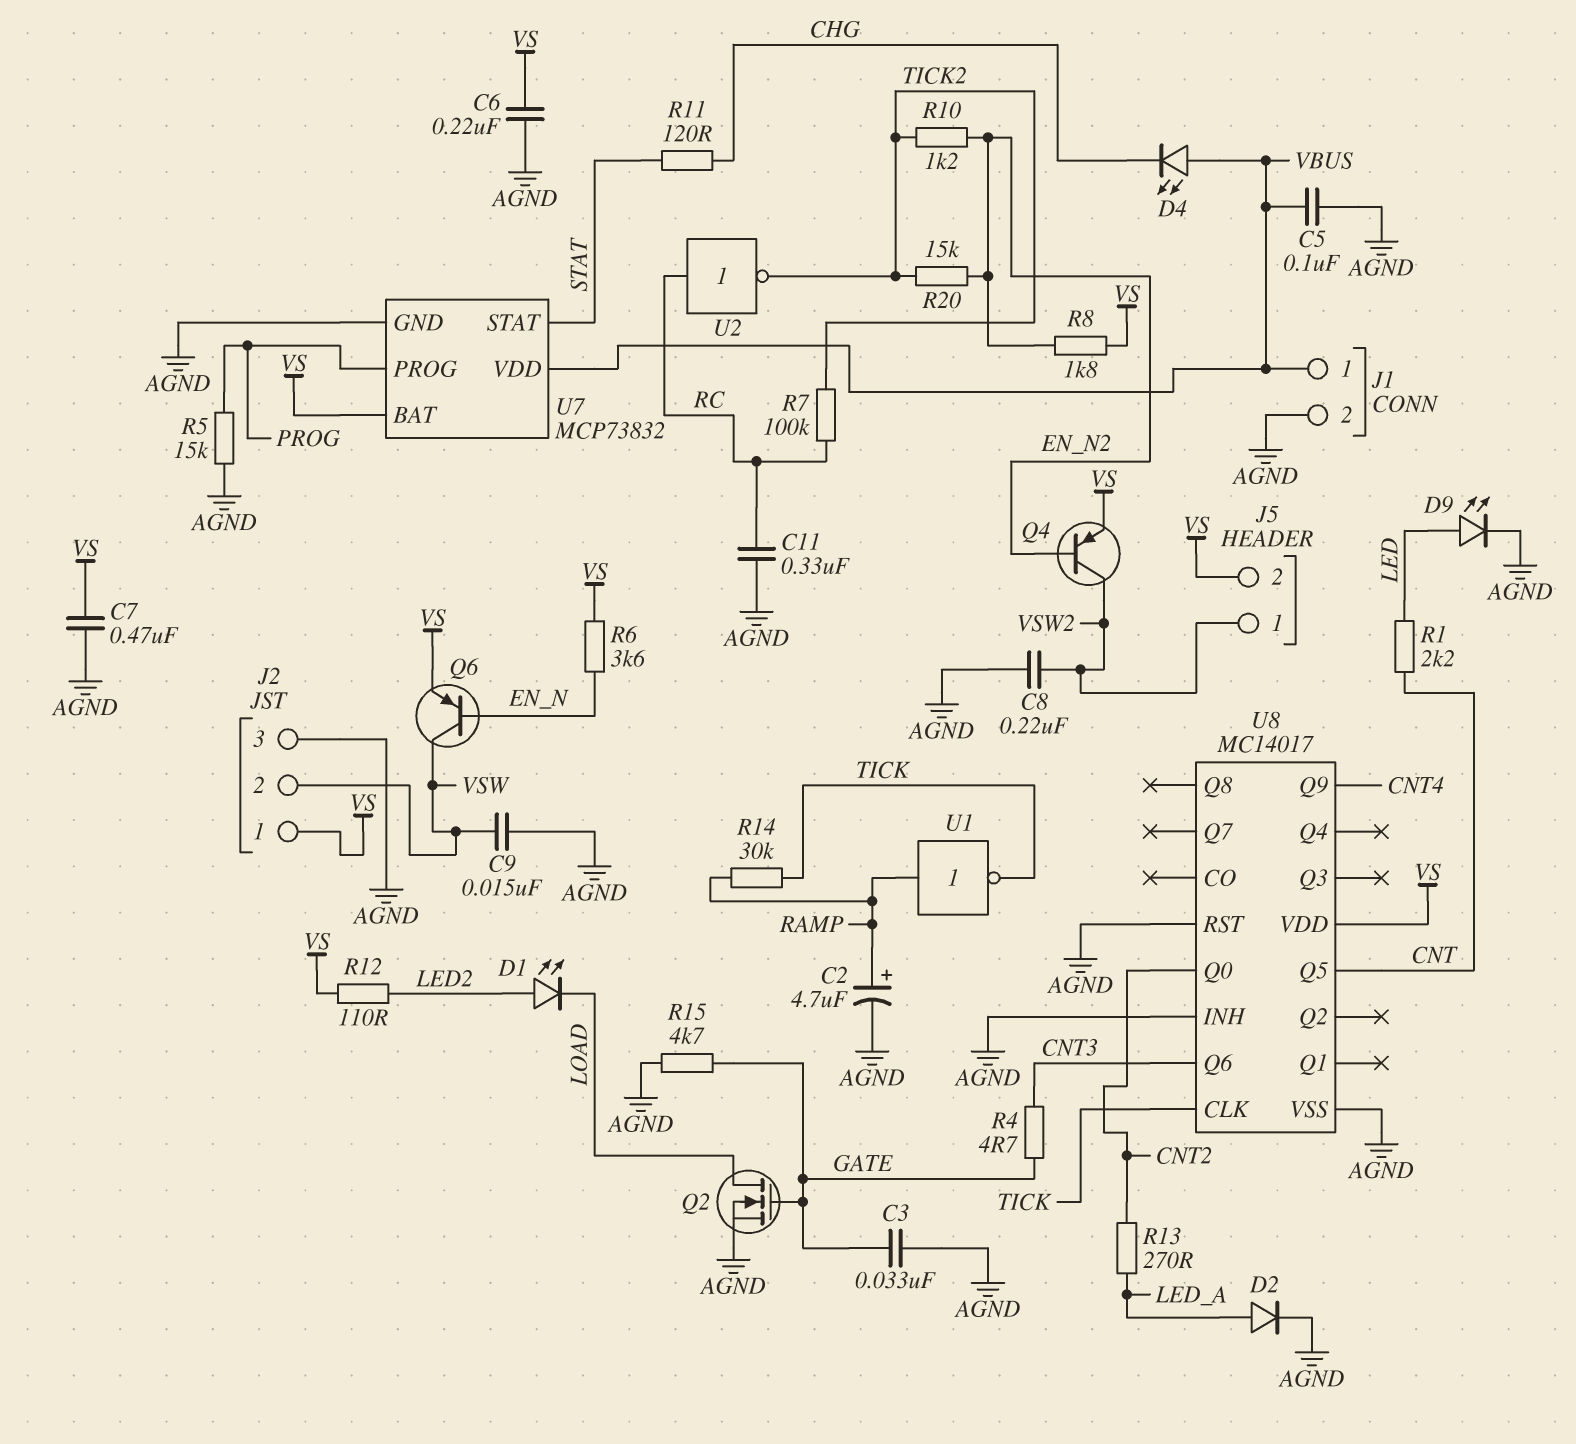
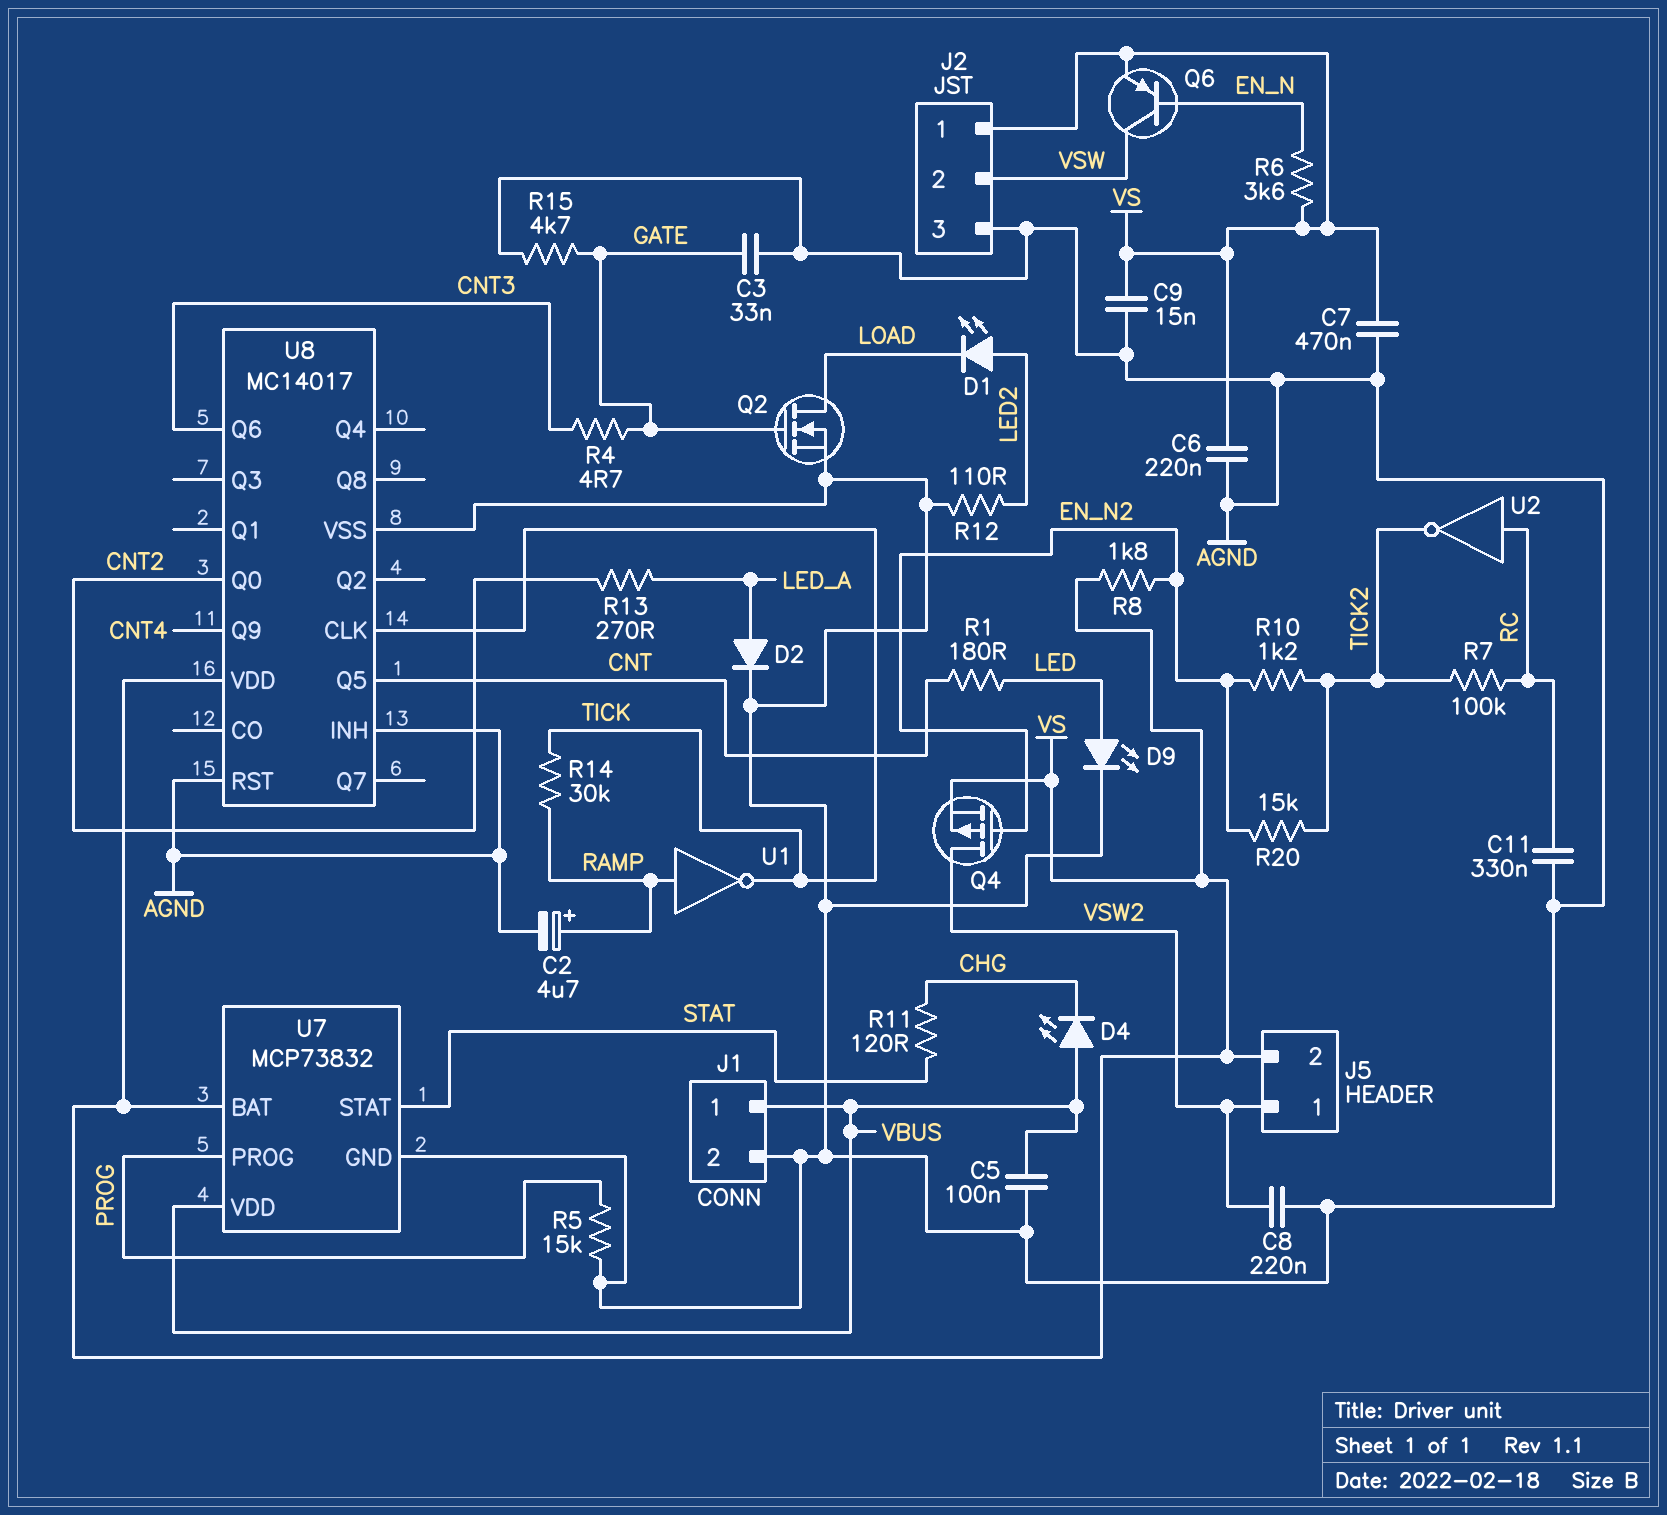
C9: 15nF (AGND, VSW) -> 15nF (AGND, VS)
Q4: PNP (B EN_N2, C VSW2, E VS) -> PMOS (G EN_N2, D VSW2, S VS)
R1: 2.2k (CNT, LED) -> 180 (CNT, LED)
R12: 110 (LED2, VS) -> 110 (AGND, LED2)

